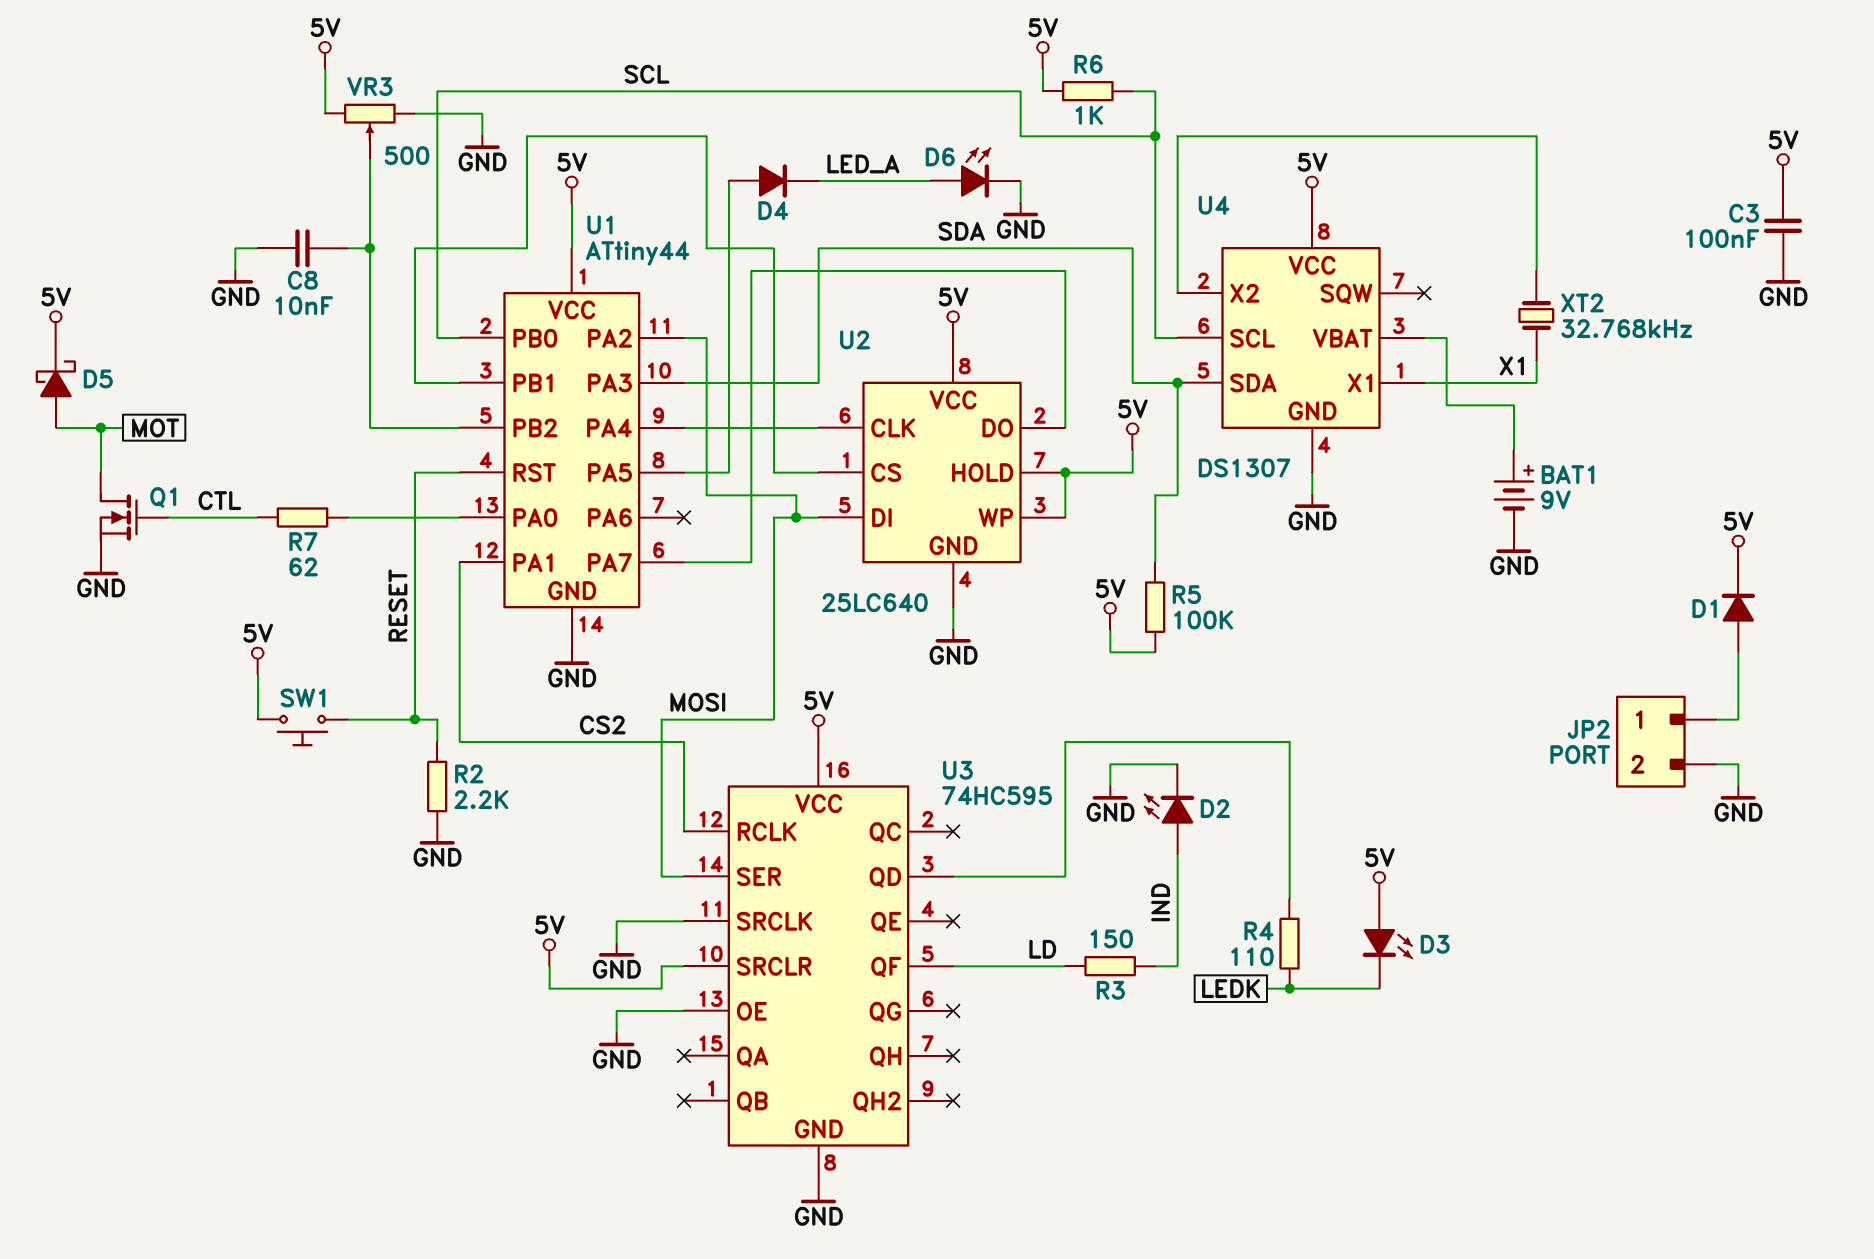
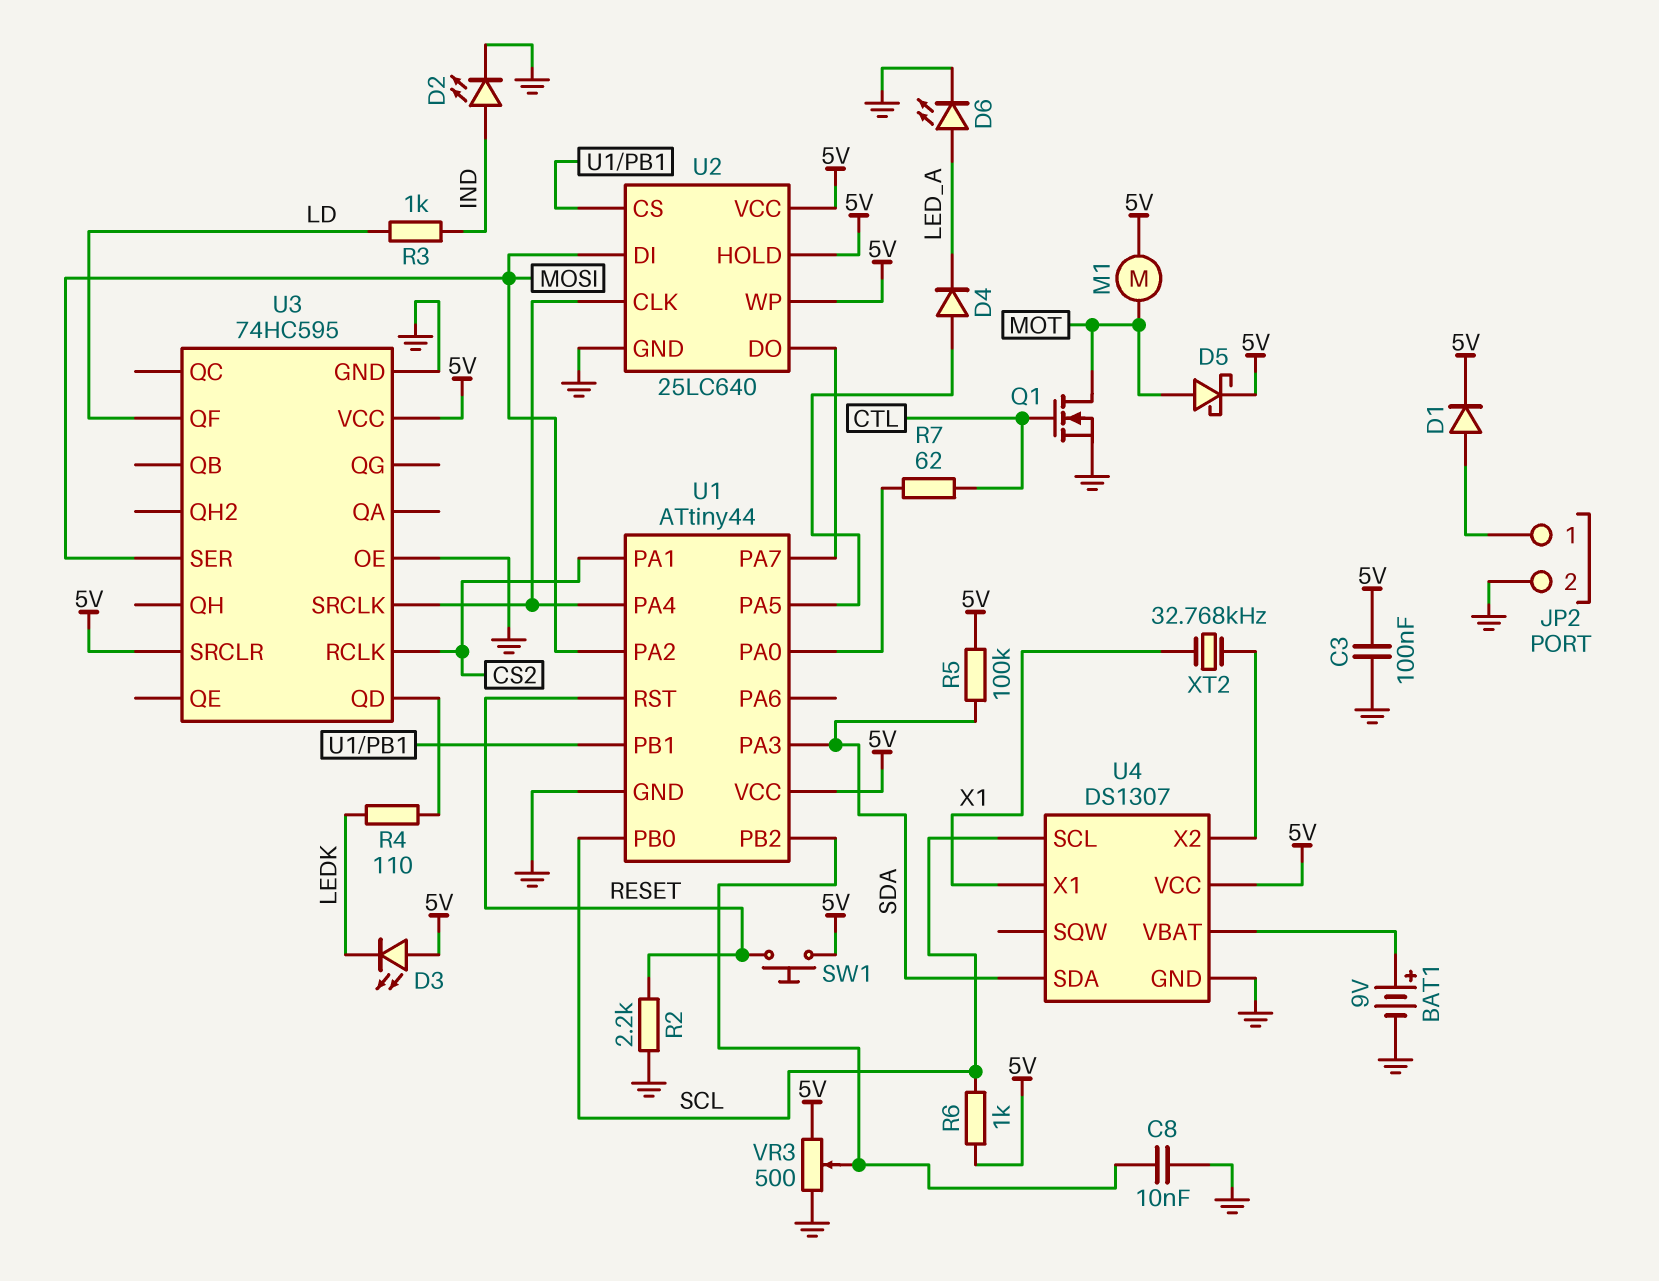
M1: none -> motor (5V, MOT)
R3: 150 (IND, LD) -> 1k (IND, LD)
U3 pin SRCLK: GND -> U1/PA4

